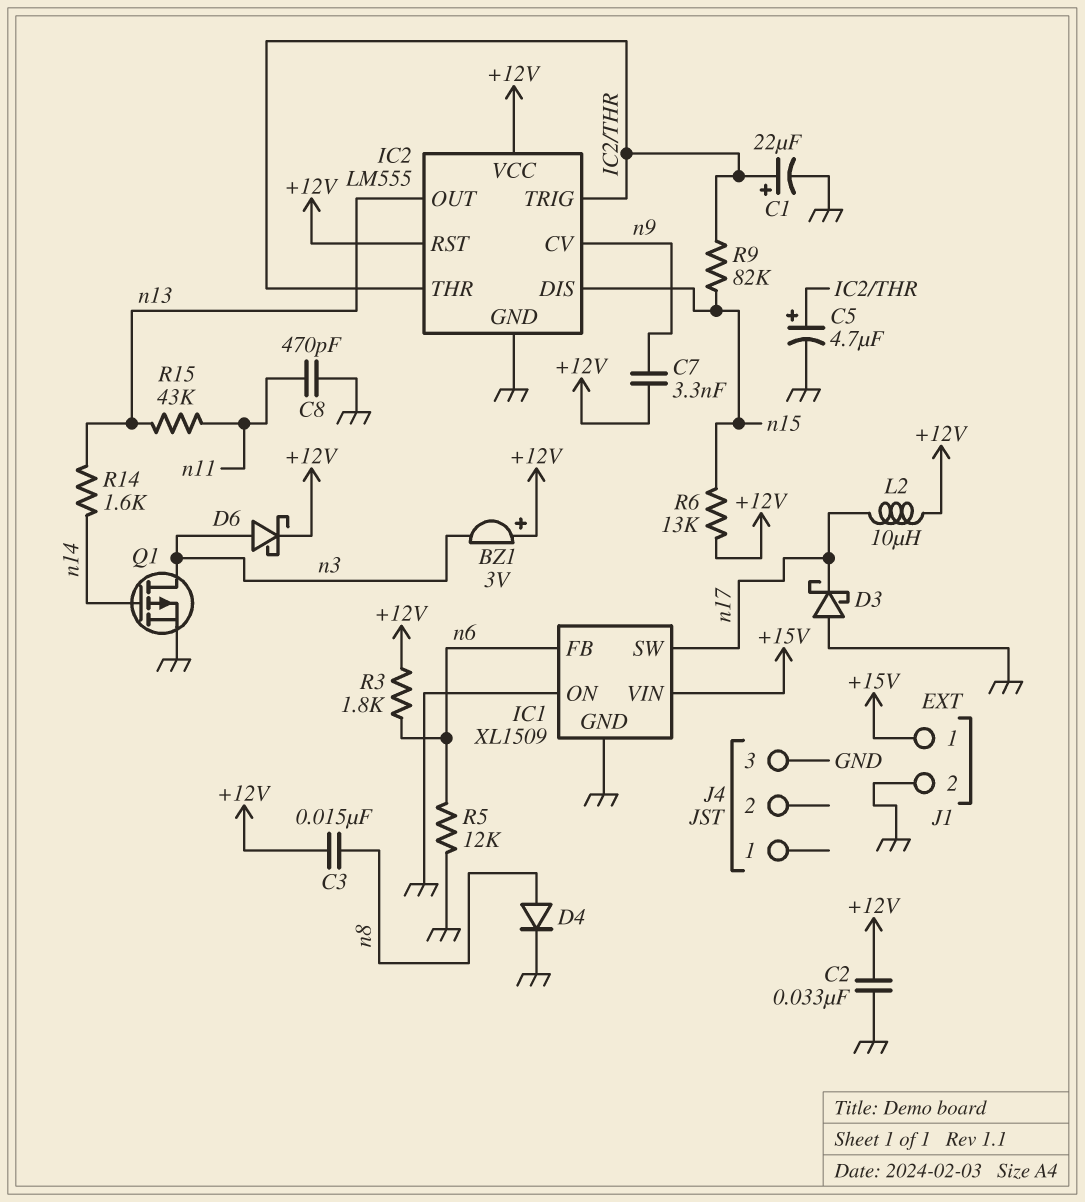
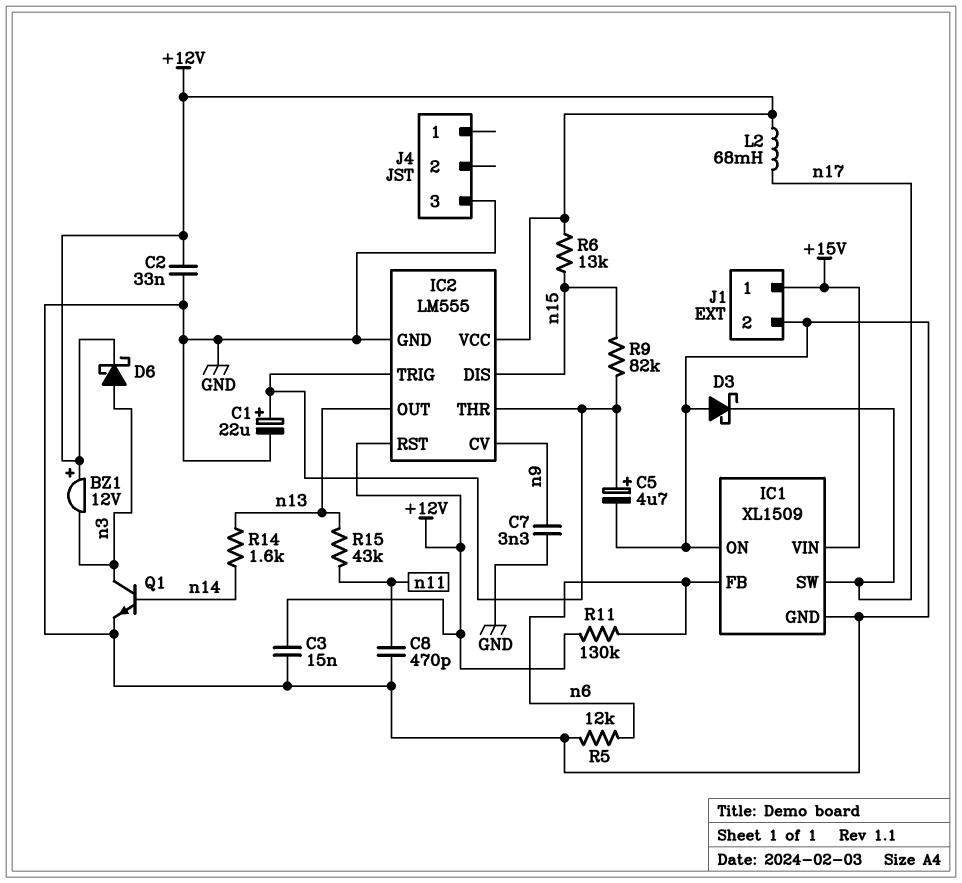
BZ1: buzzer 3V (plus +12V, minus n3) -> buzzer 12V (plus +12V, minus n3)
C3: 15nF (+12V, n8) -> 15nF (+12V, GND)
C7: 3.3nF (+12V, n9) -> 3.3nF (GND, n9)
D4: diode (A n8, K GND) -> none
L2: 10uH (+12V, n17) -> 68mH (+12V, n17)
Q1: PMOS (G n14, D n3, S GND) -> NPN (B n14, C n3, E GND)
R3: 1.8k (+12V, n6) -> none
R11: none -> 130k (+12V, n6)

